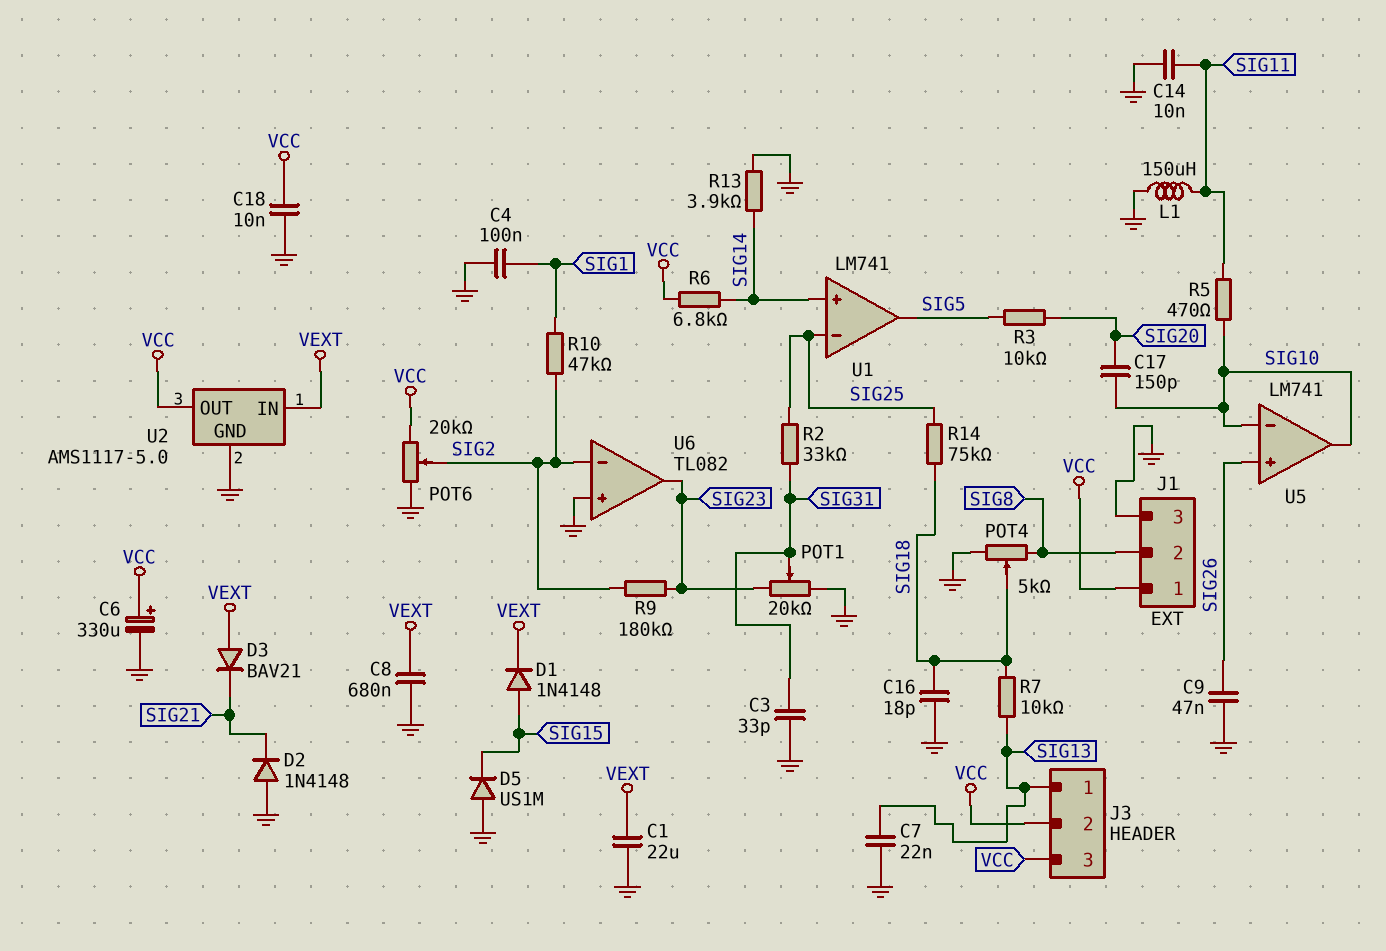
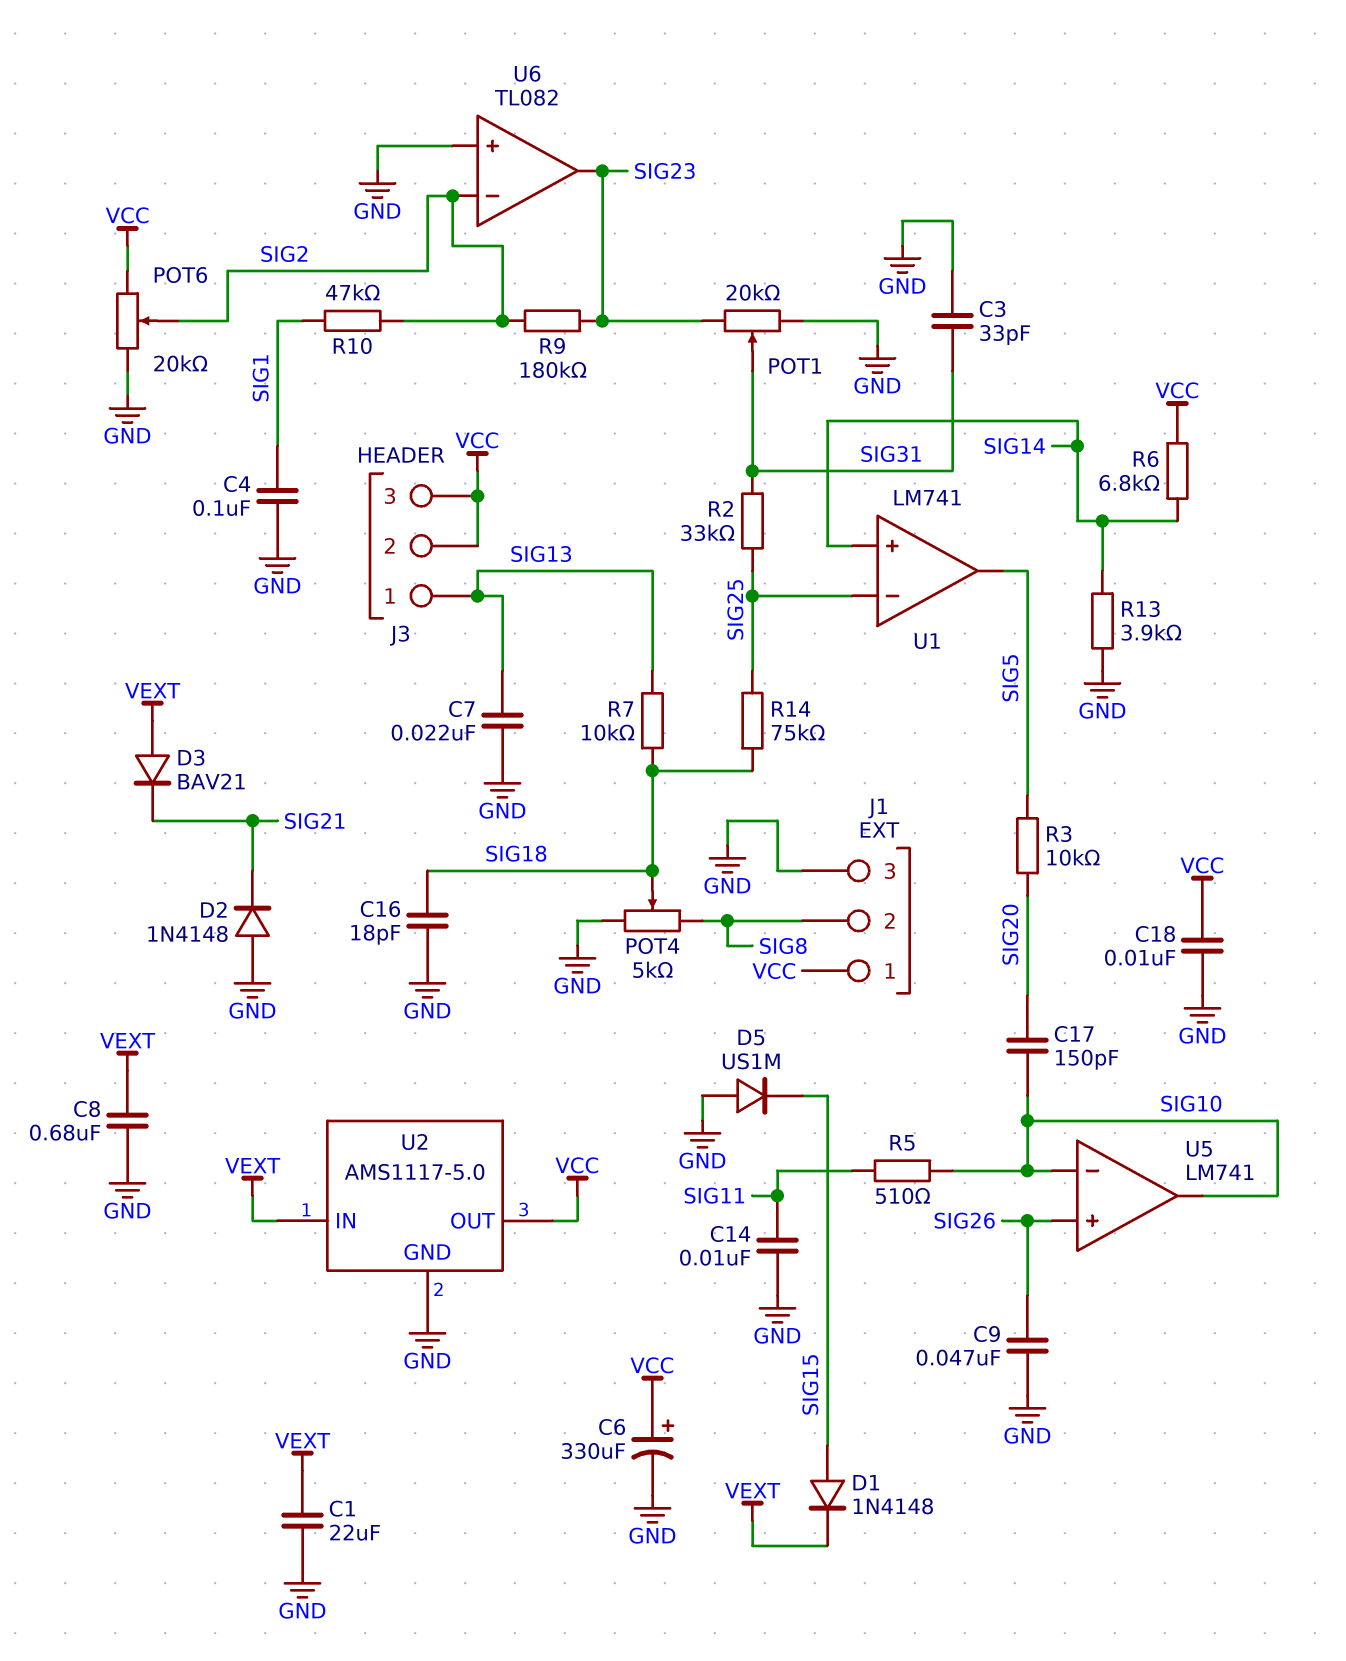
L1: 150uH (GND, SIG11) -> none
R5: 470 (SIG10, SIG11) -> 510 (SIG10, SIG11)

